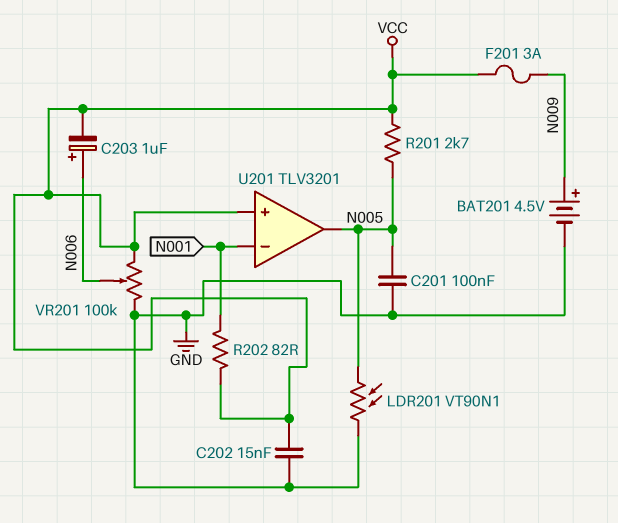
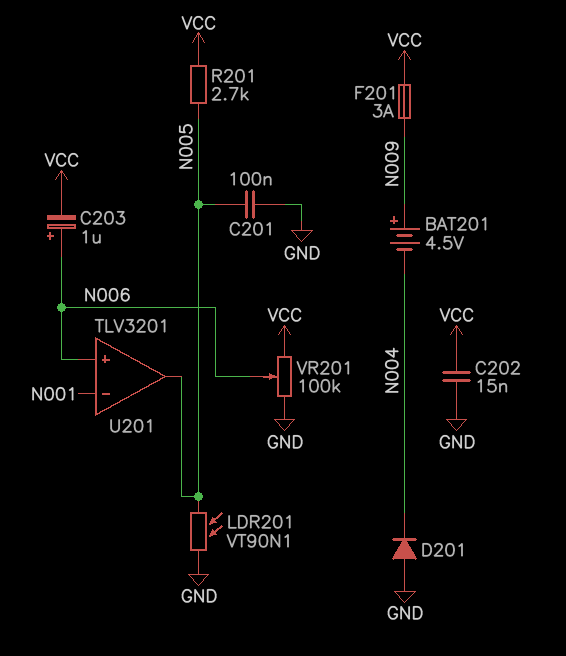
BAT201: 4.5V (plus N009, minus GND) -> 4.5V (plus N009, minus N004)
D201: none -> diode (A GND, K N004)
R202: 82 (N001, VCC) -> none
U201 pin in+: VCC -> N006

